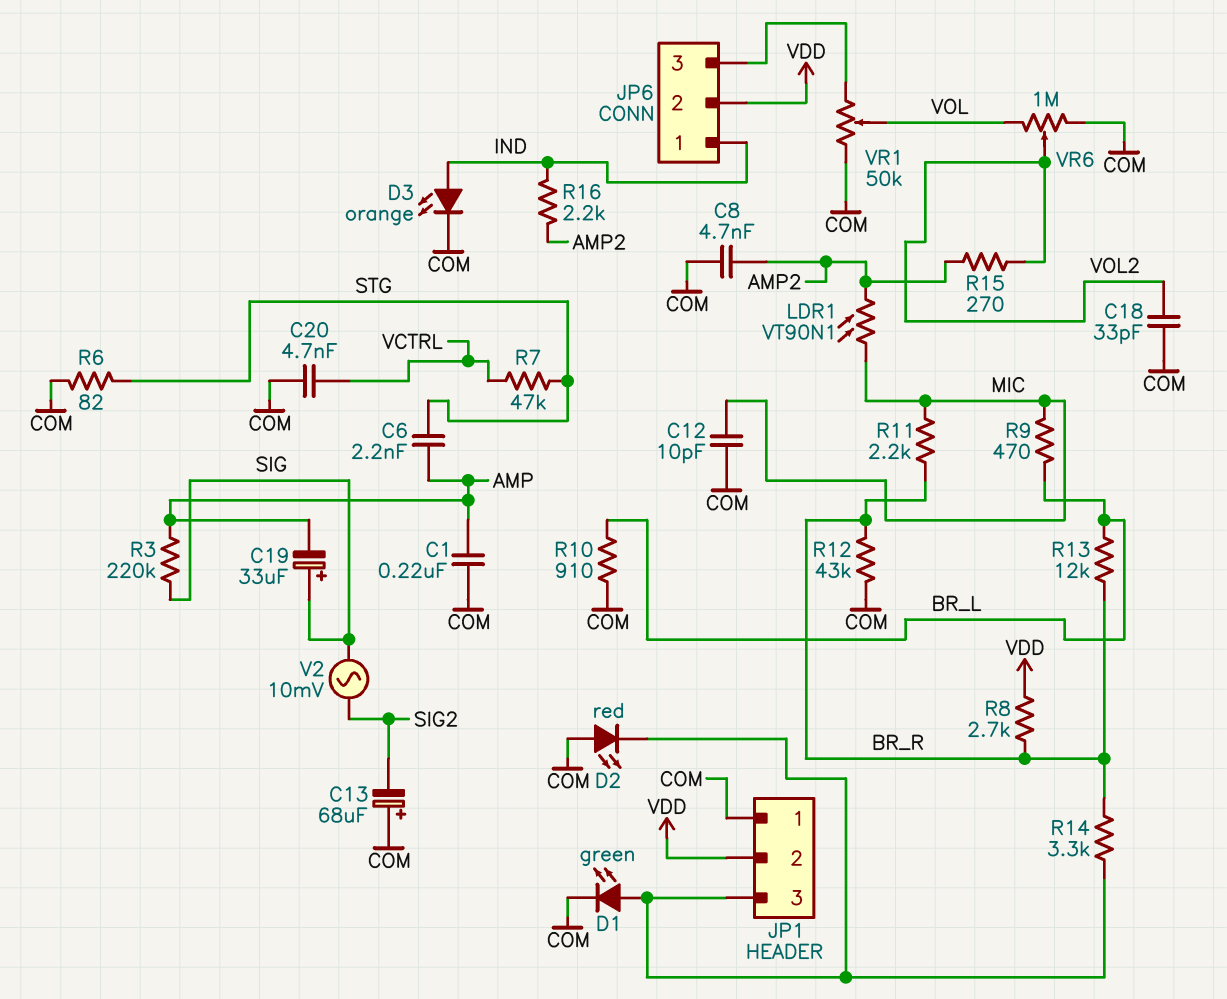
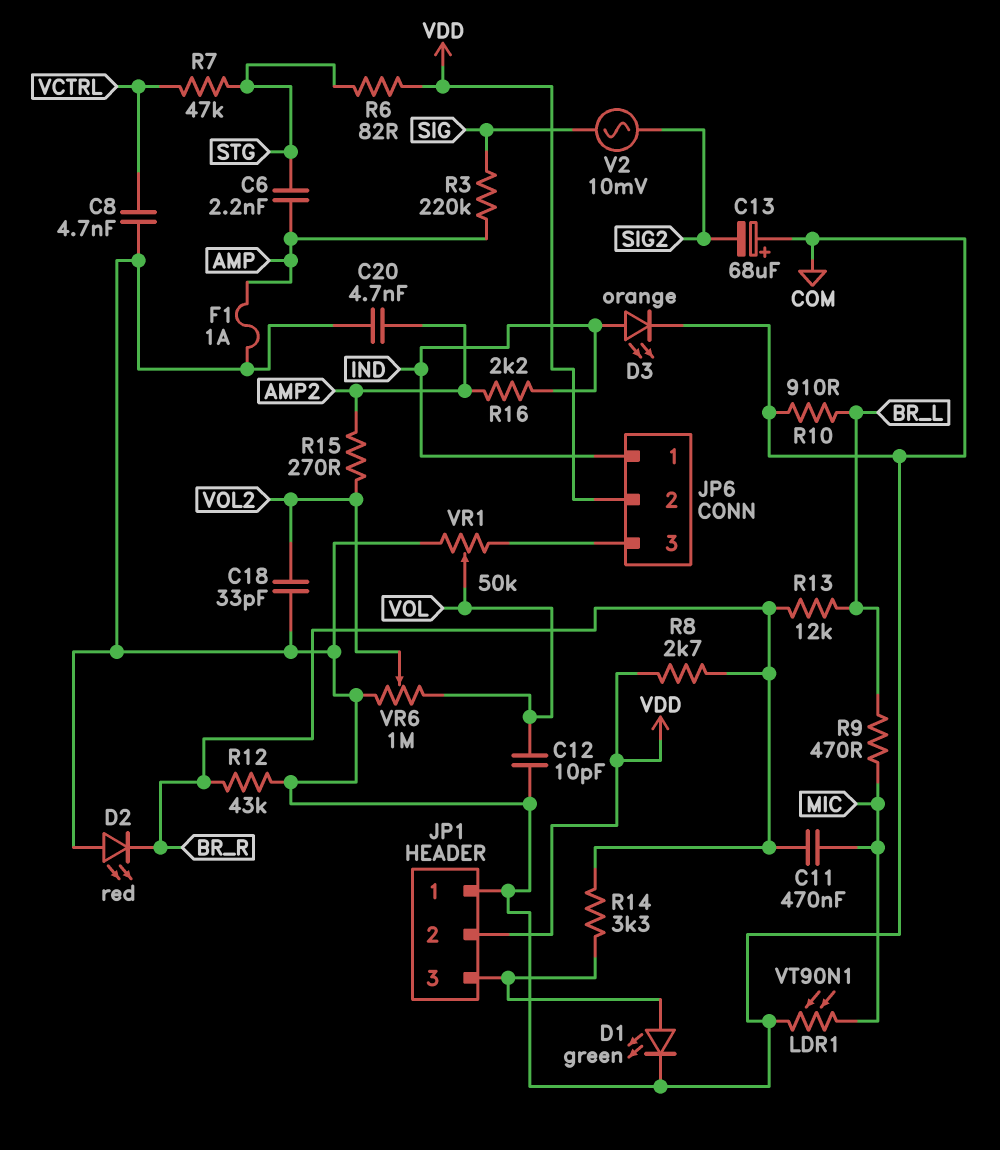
C1: 220nF (AMP, COM) -> none
C8: 4.7nF (AMP2, COM) -> 4.7nF (COM, VCTRL)
C11: none -> 470nF (BR_R, MIC)
C12: 10pF (COM, MIC) -> 10pF (COM, VOL)
C19: 33uF (plus SIG, minus AMP) -> none
C20: 4.7nF (COM, VCTRL) -> 4.7nF (AMP2, COM)
D2: LED red (A COM, K JP1/3) -> LED red (A COM, K BR_R)
F1: none -> 1A (AMP, COM)
LDR1: VT90N1 (AMP2, MIC) -> VT90N1 (COM, MIC)
R6: 82 (COM, STG) -> 82 (STG, VDD)
R11: 2.2k (BR_R, MIC) -> none

